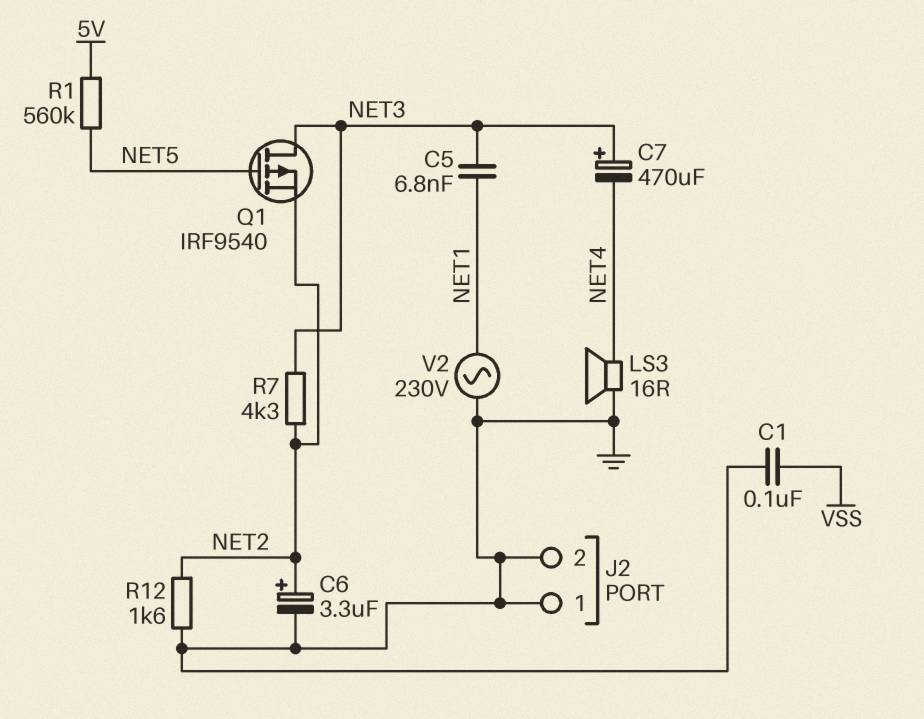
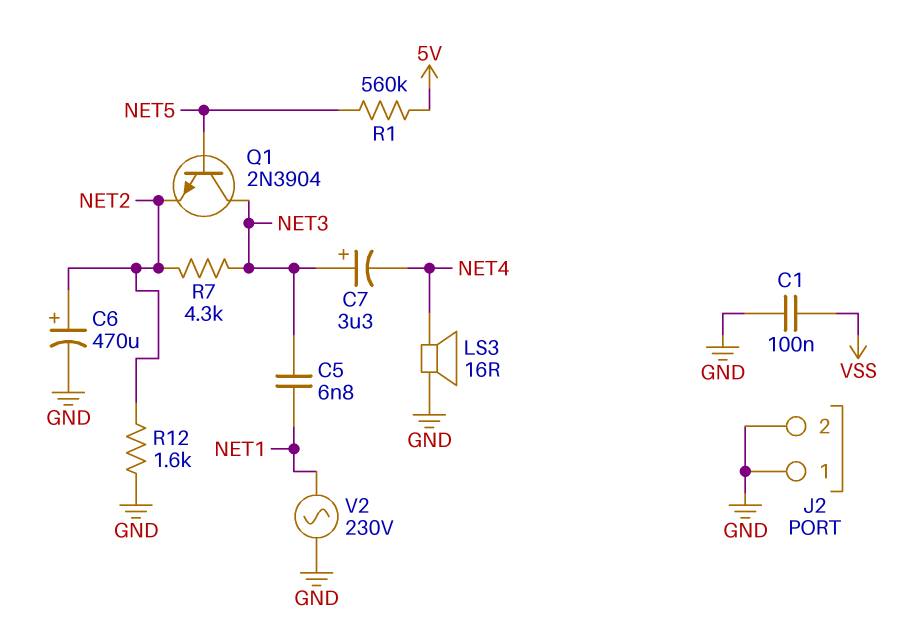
C6: 3.3uF (plus NET2, minus GND) -> 470uF (plus NET2, minus GND)
C7: 470uF (plus NET3, minus NET4) -> 3.3uF (plus NET3, minus NET4)
Q1: PMOS IRF9540 (G NET5, D NET3, S NET2) -> NPN 2N3904 (B NET5, C NET3, E NET2)

